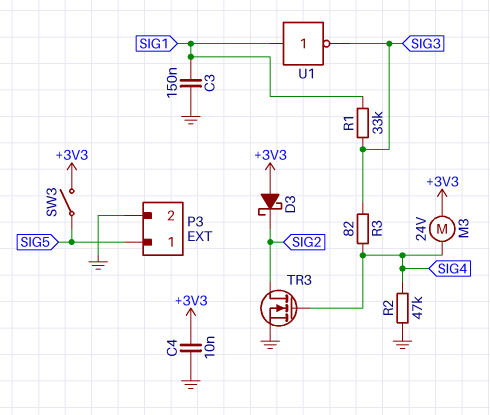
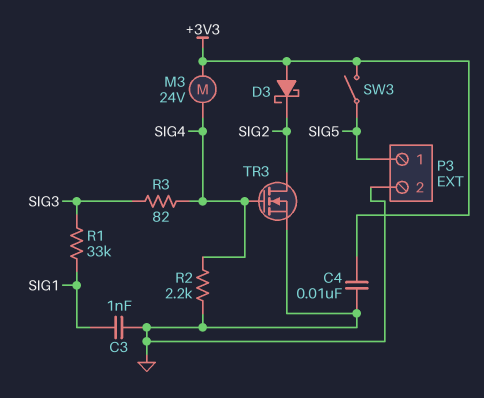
C3: 150nF (GND, SIG1) -> 1nF (GND, SIG1)
R2: 47k (GND, SIG4) -> 2.2k (GND, SIG4)
U1: NOT (in SIG1, out SIG3) -> none

